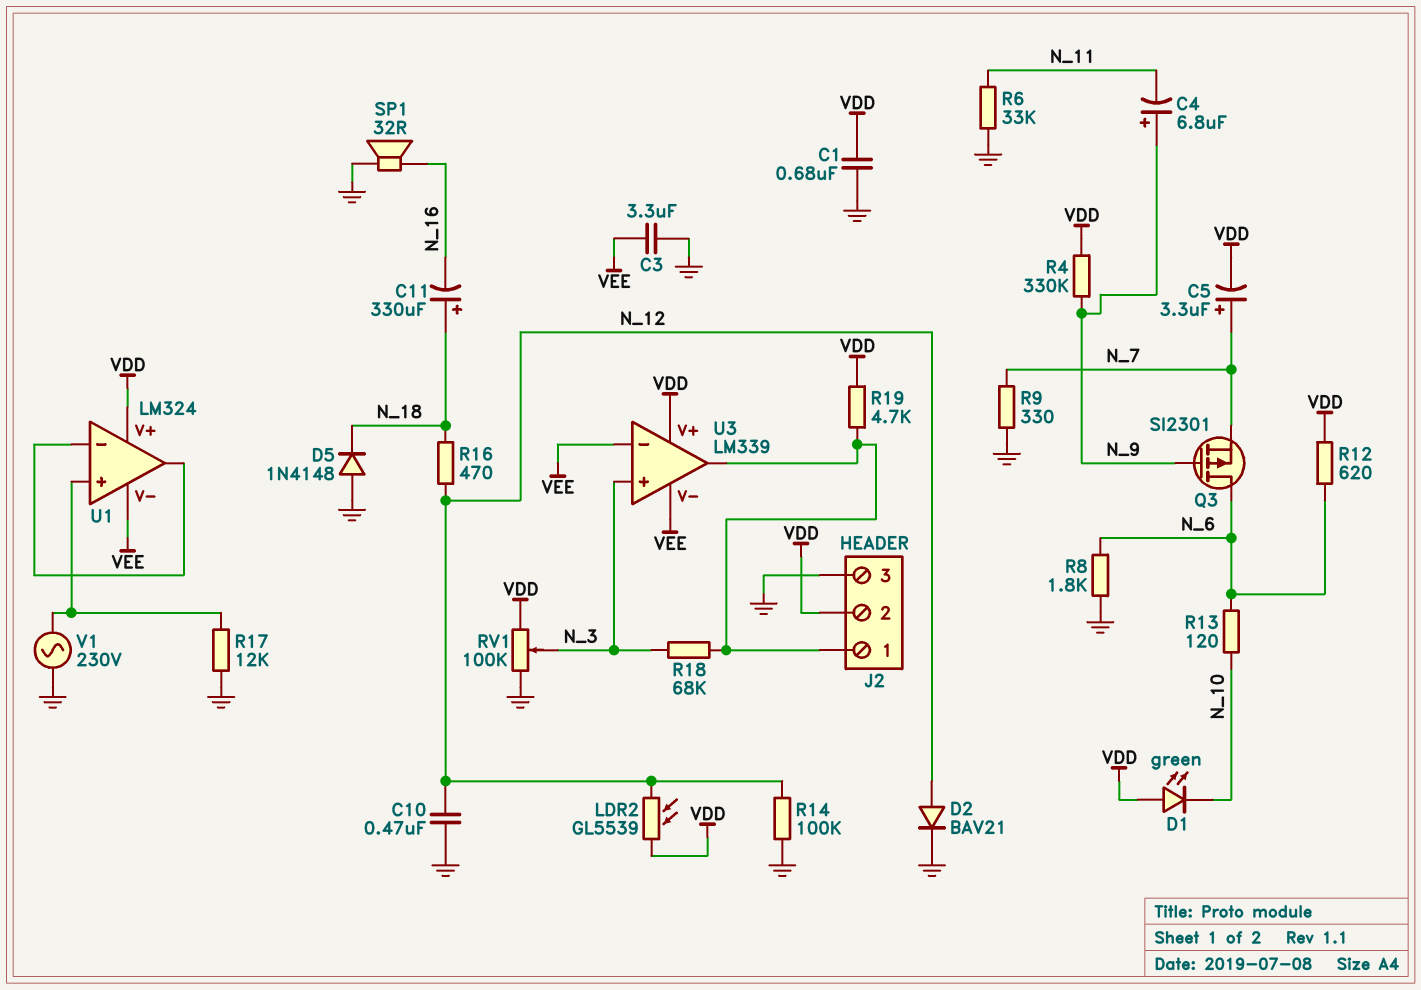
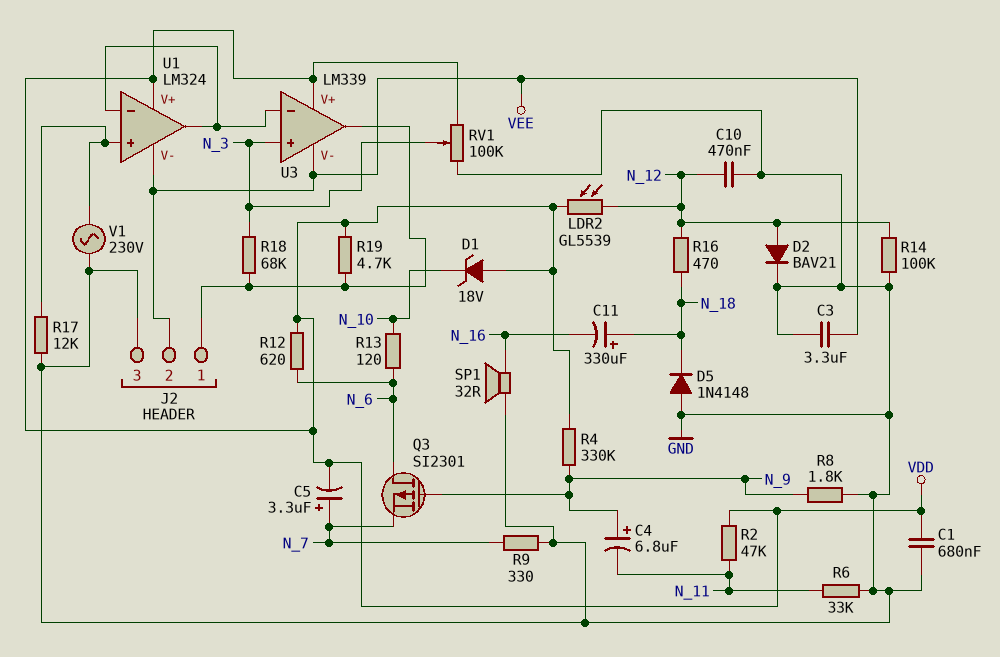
D1: LED green (A VDD, K N_10) -> zener 18V (A VDD, K N_10)
J2 pin 2: VDD -> VEE
R2: none -> 47k (N_11, VDD)
R8: 1.8k (GND, N_6) -> 1.8k (GND, N_9)
U3 pin in-: VEE -> U1/in-

